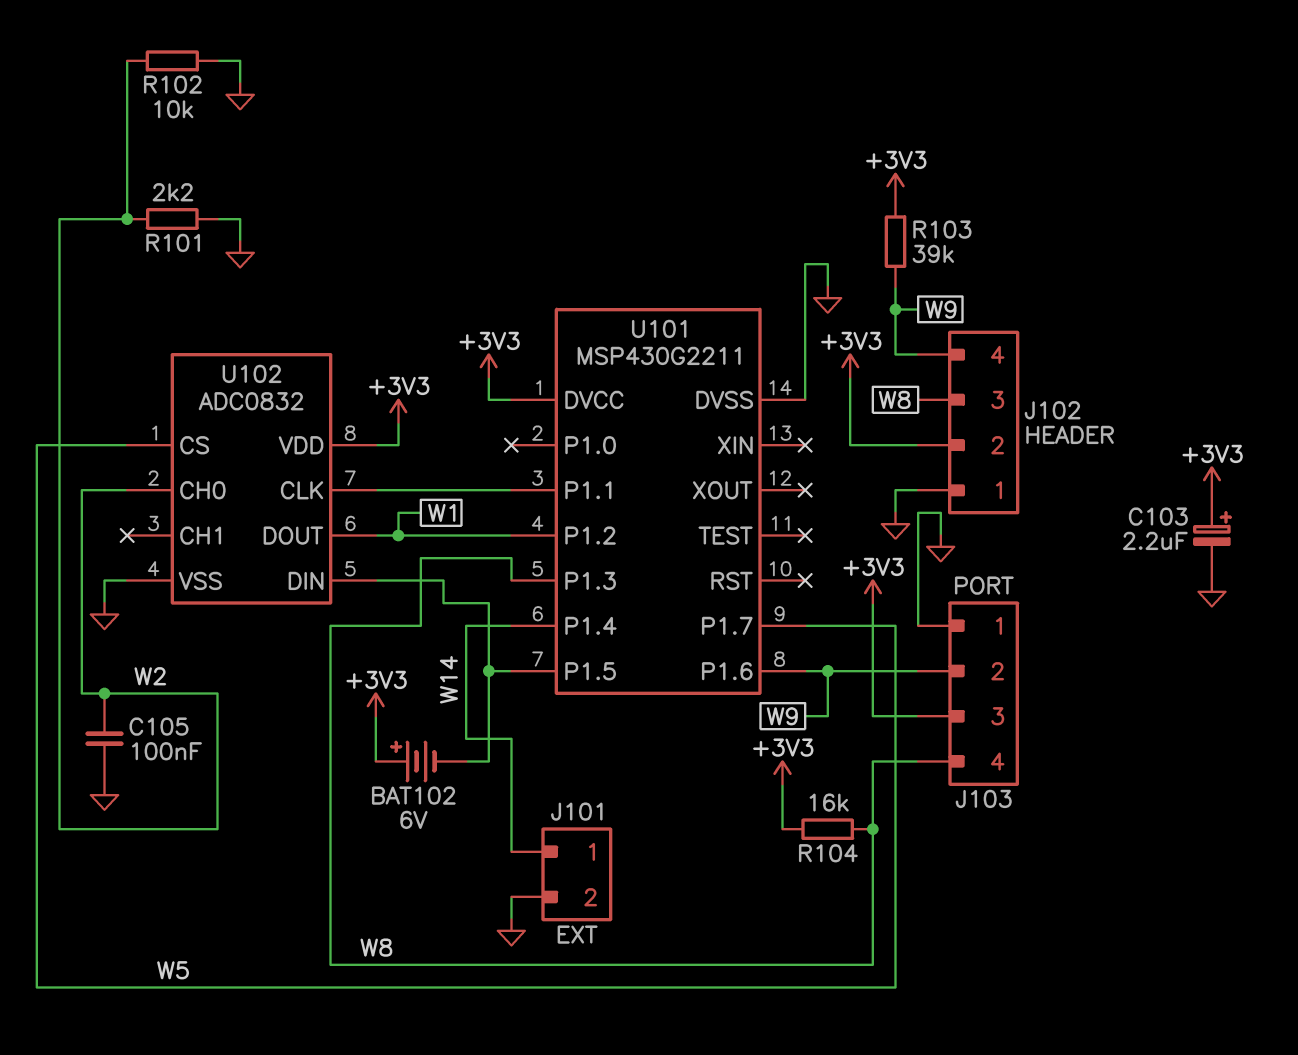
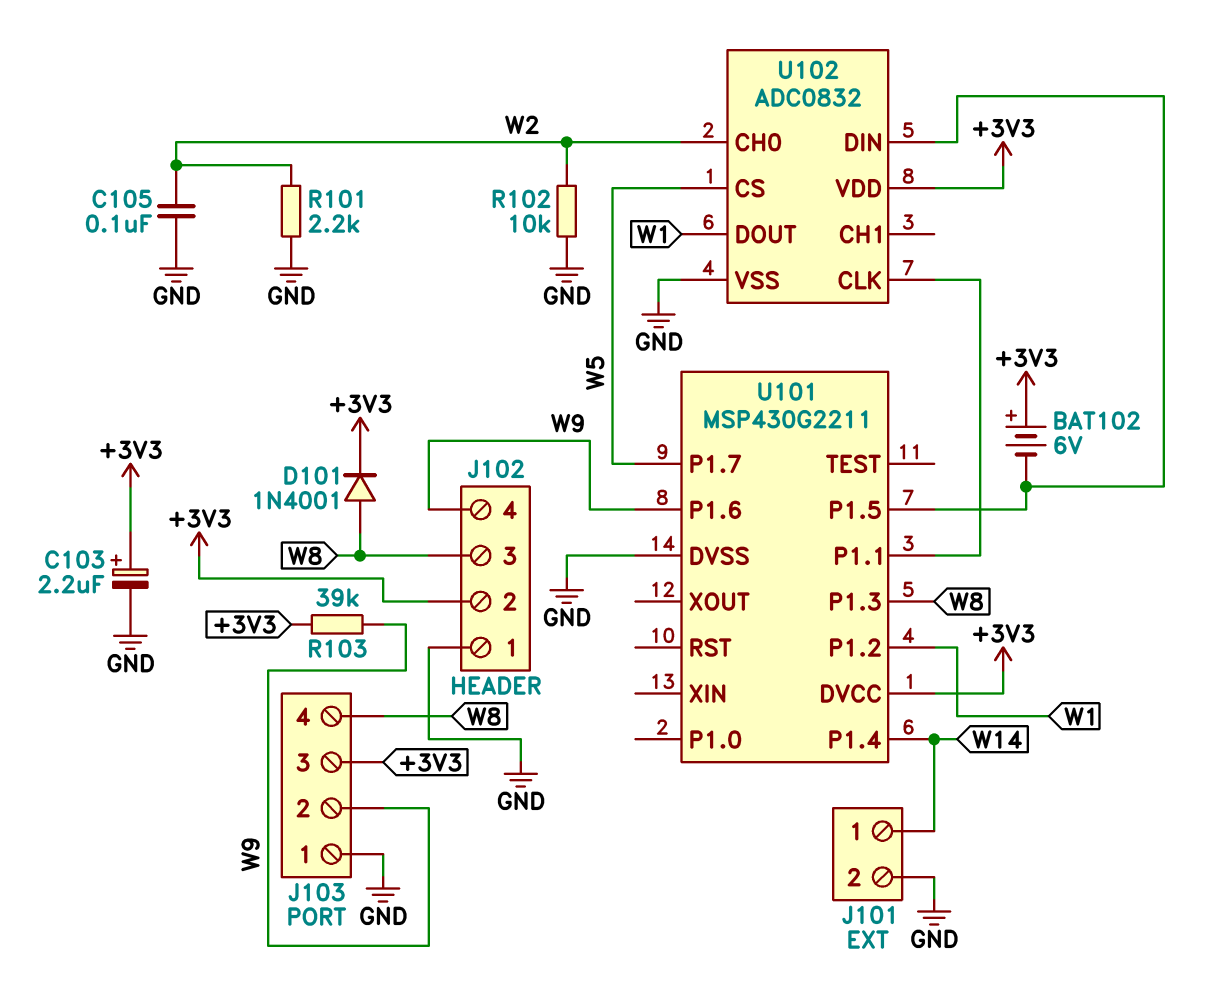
D101: none -> diode 1N4001 (A W8, K +3V3)
R104: 16k (+3V3, W8) -> none

